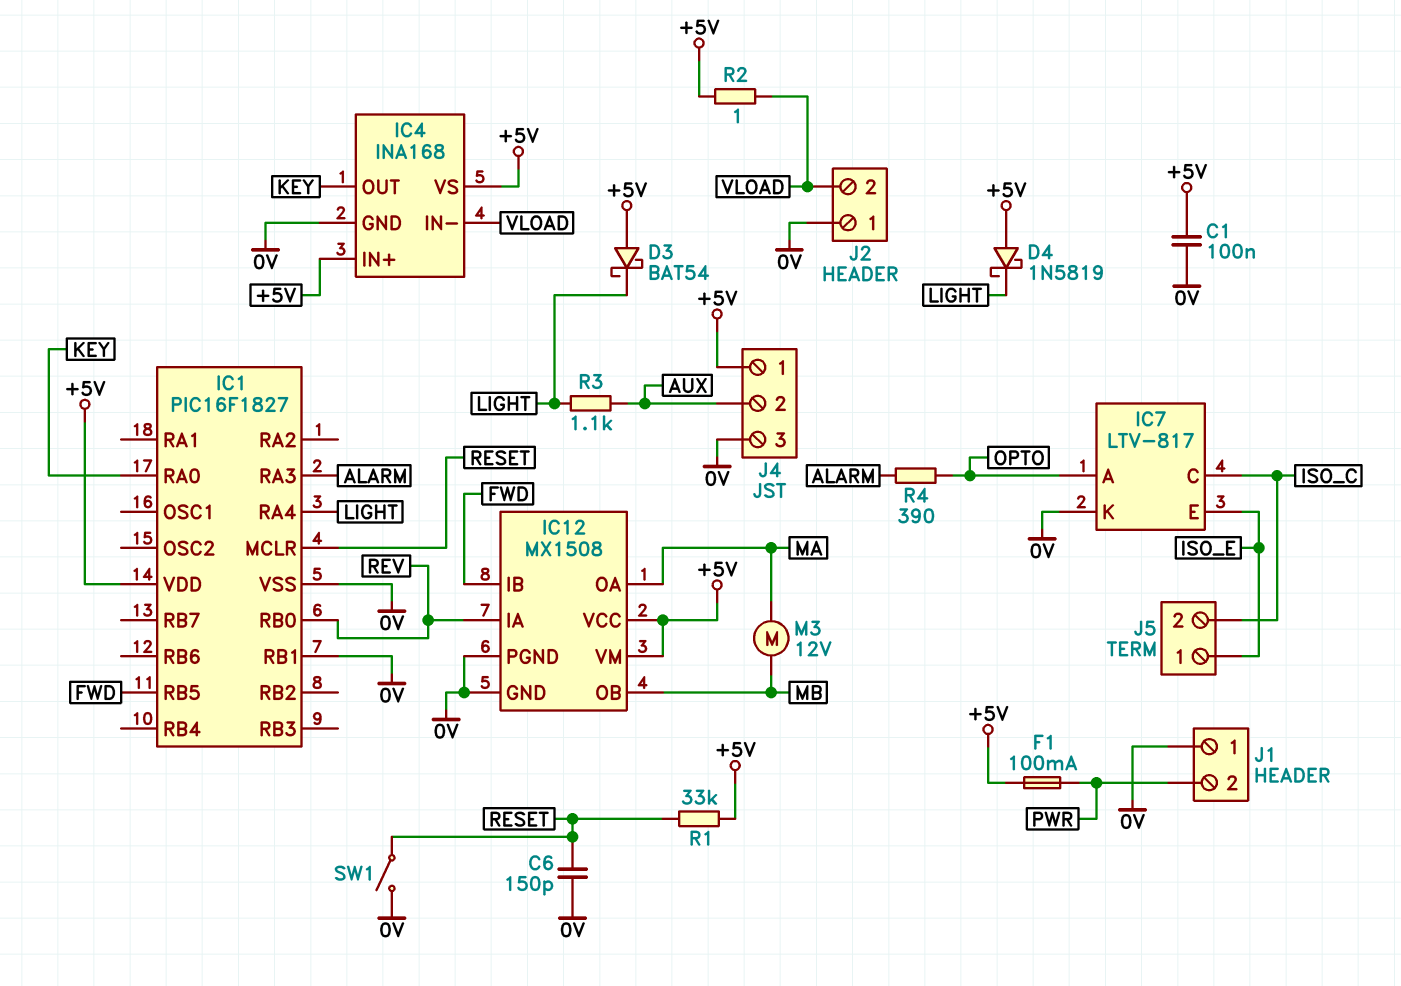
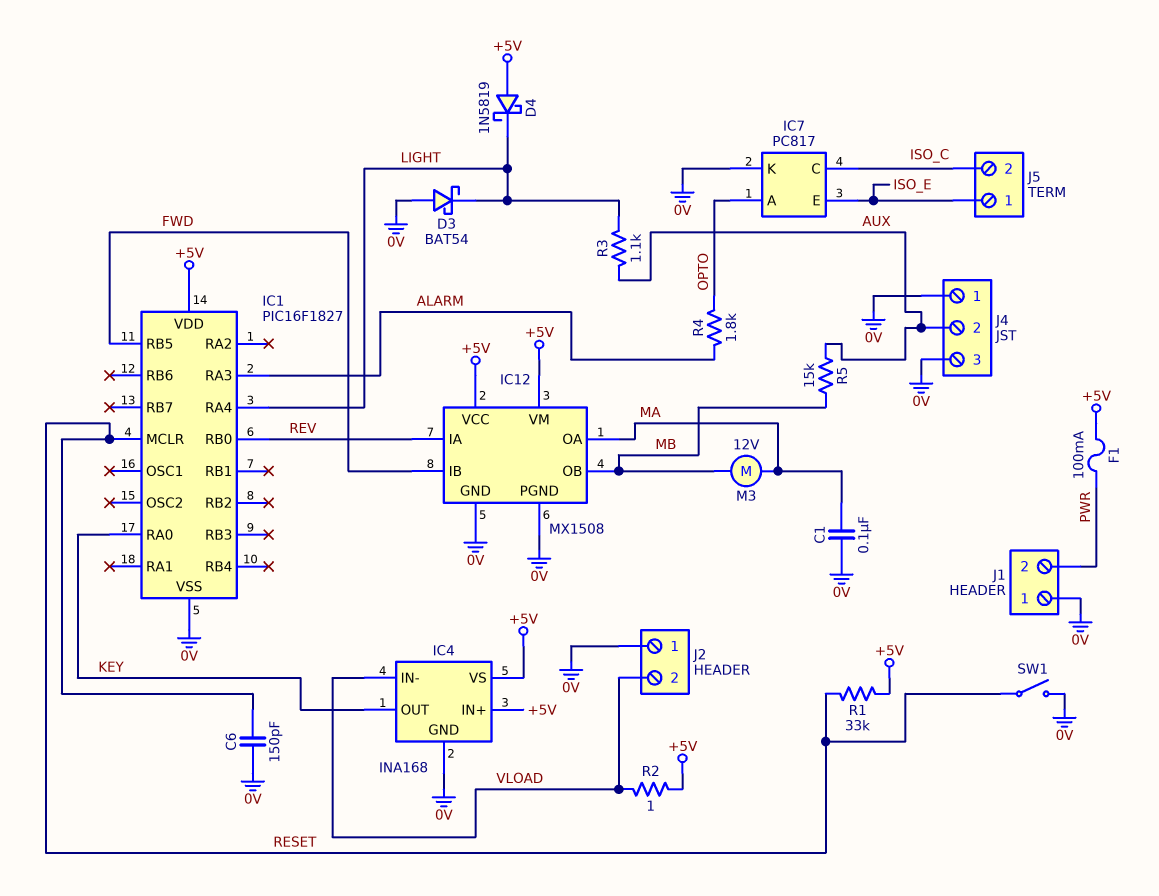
C1: 100nF (+5V, 0V) -> 100nF (0V, MA)
D3: schottky BAT54 (A +5V, K LIGHT) -> schottky BAT54 (A 0V, K LIGHT)
IC1 pin RB1: 0V -> none
IC7: LTV-817 -> PC817
J4 pin 1: +5V -> 0V
R4: 390 (ALARM, OPTO) -> 1.8k (ALARM, OPTO)
R5: none -> 15k (AUX, MB)

